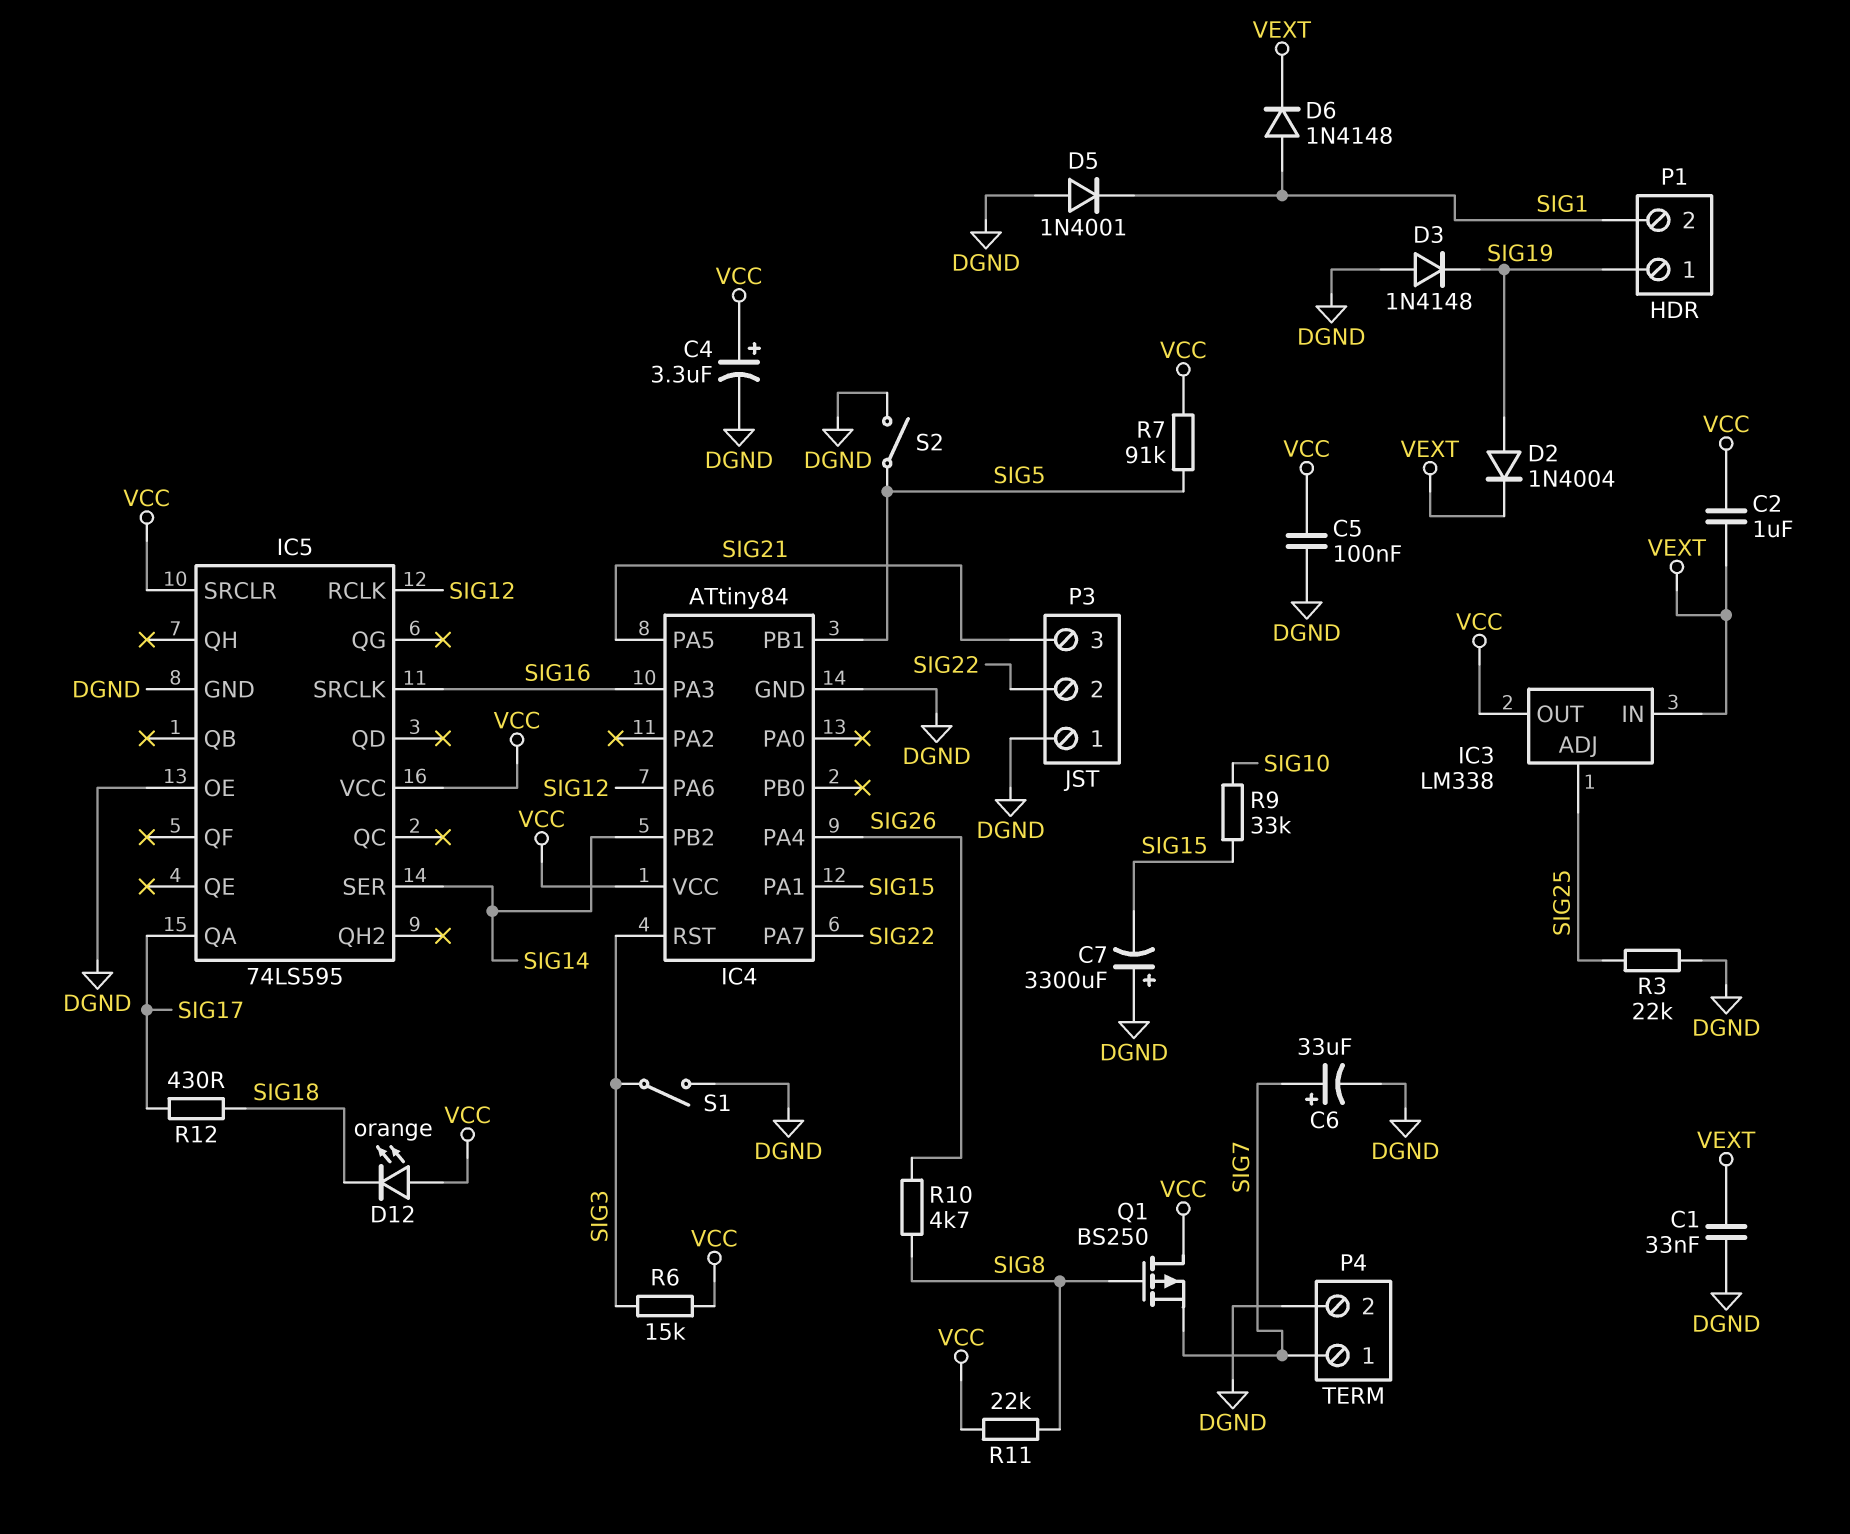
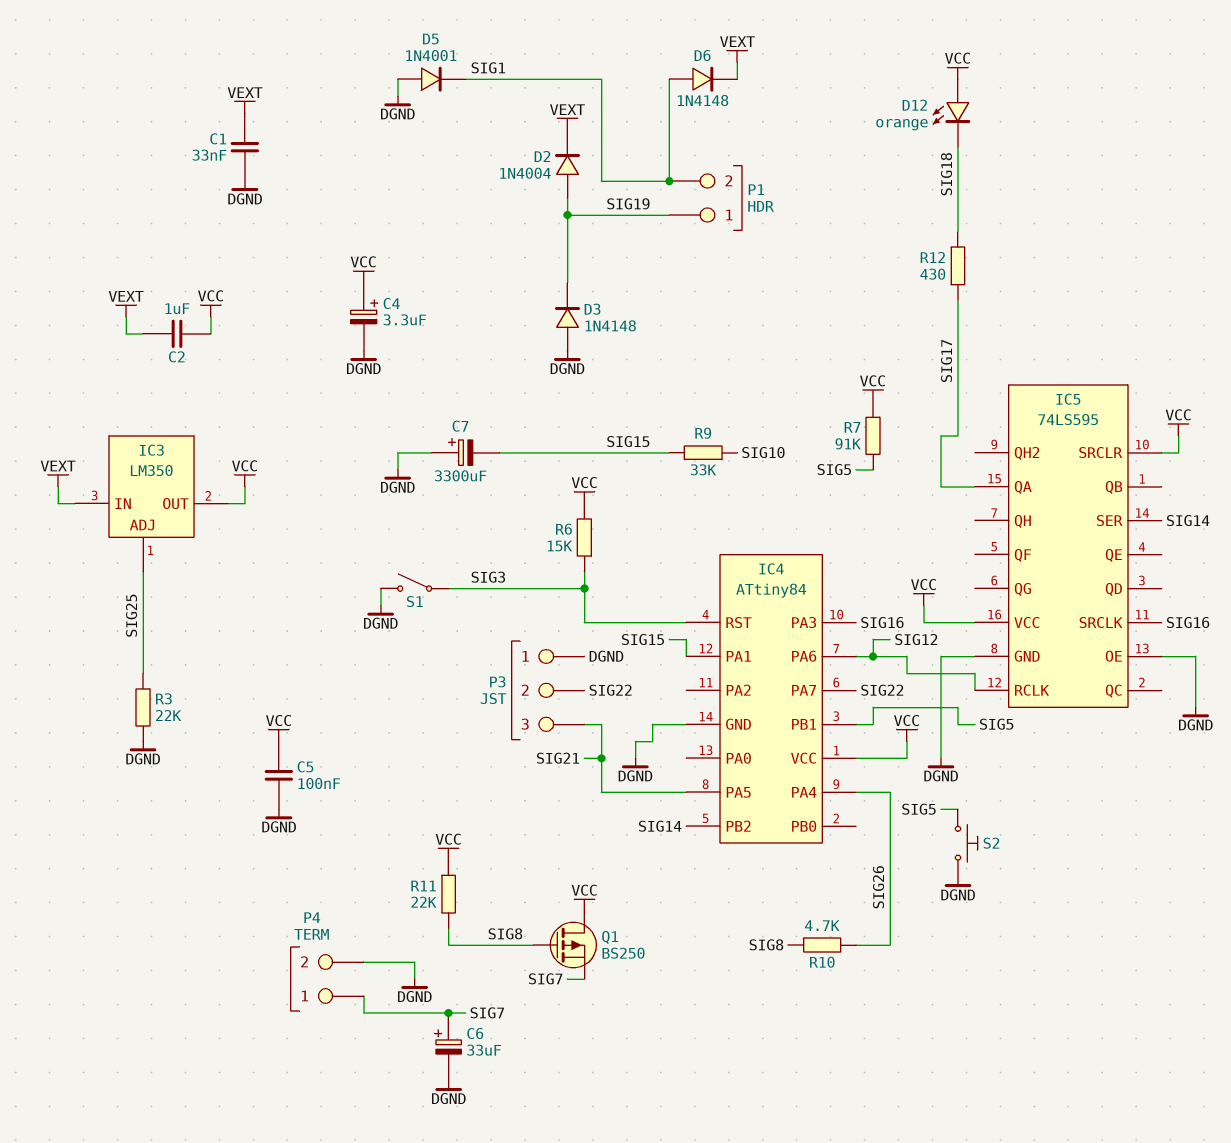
IC3: LM338 -> LM350
S2: switch (DGND, SIG5) -> button (DGND, SIG5)

